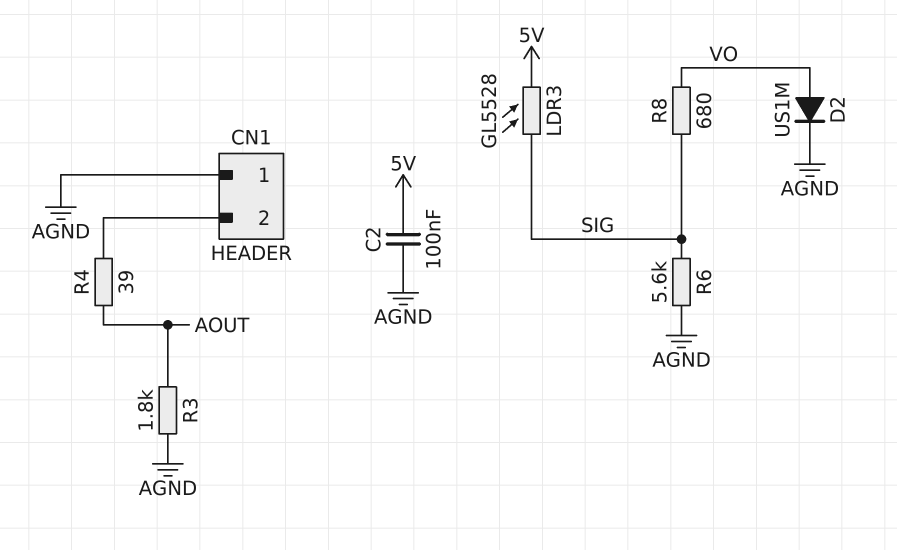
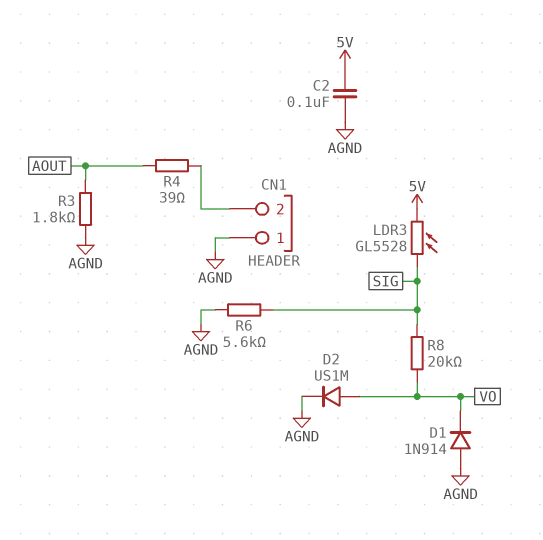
D1: none -> diode 1N914 (A AGND, K VO)
R8: 680 (SIG, VO) -> 20k (SIG, VO)

